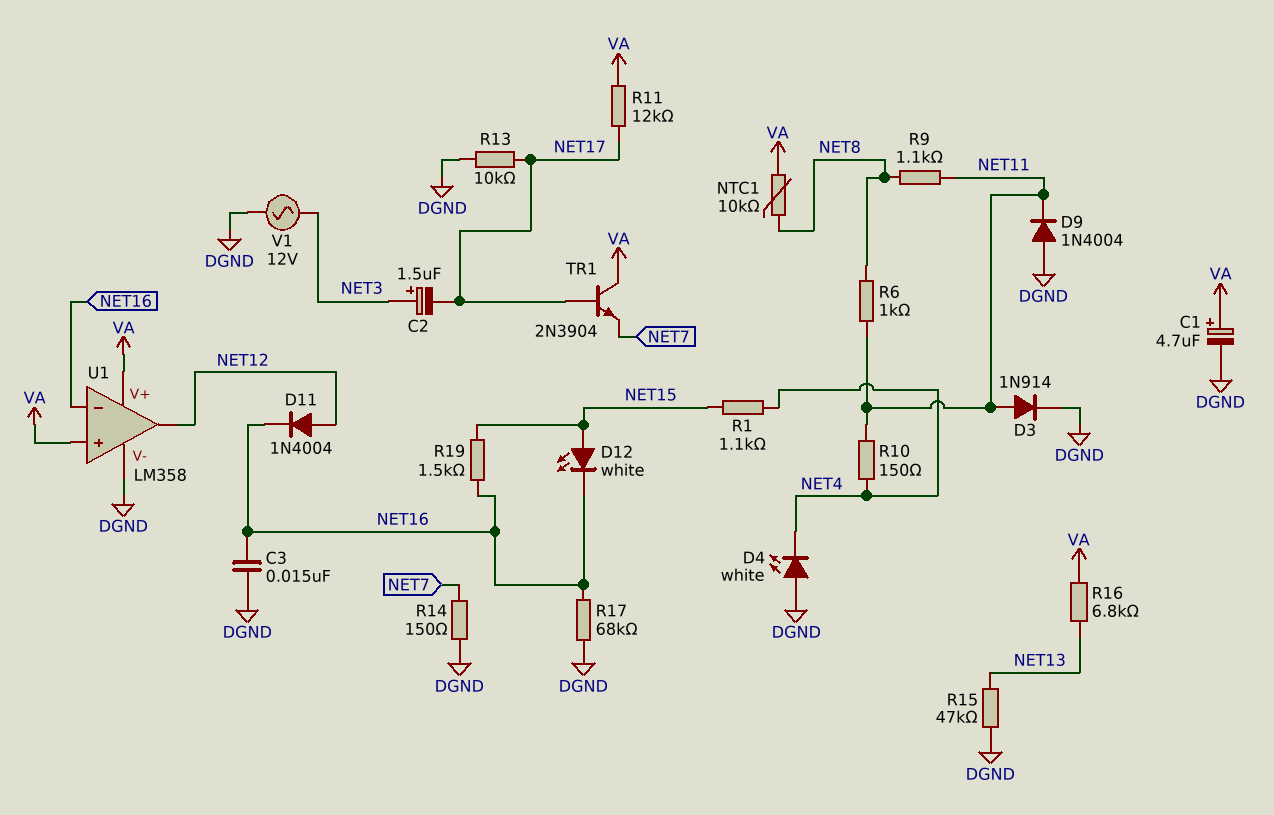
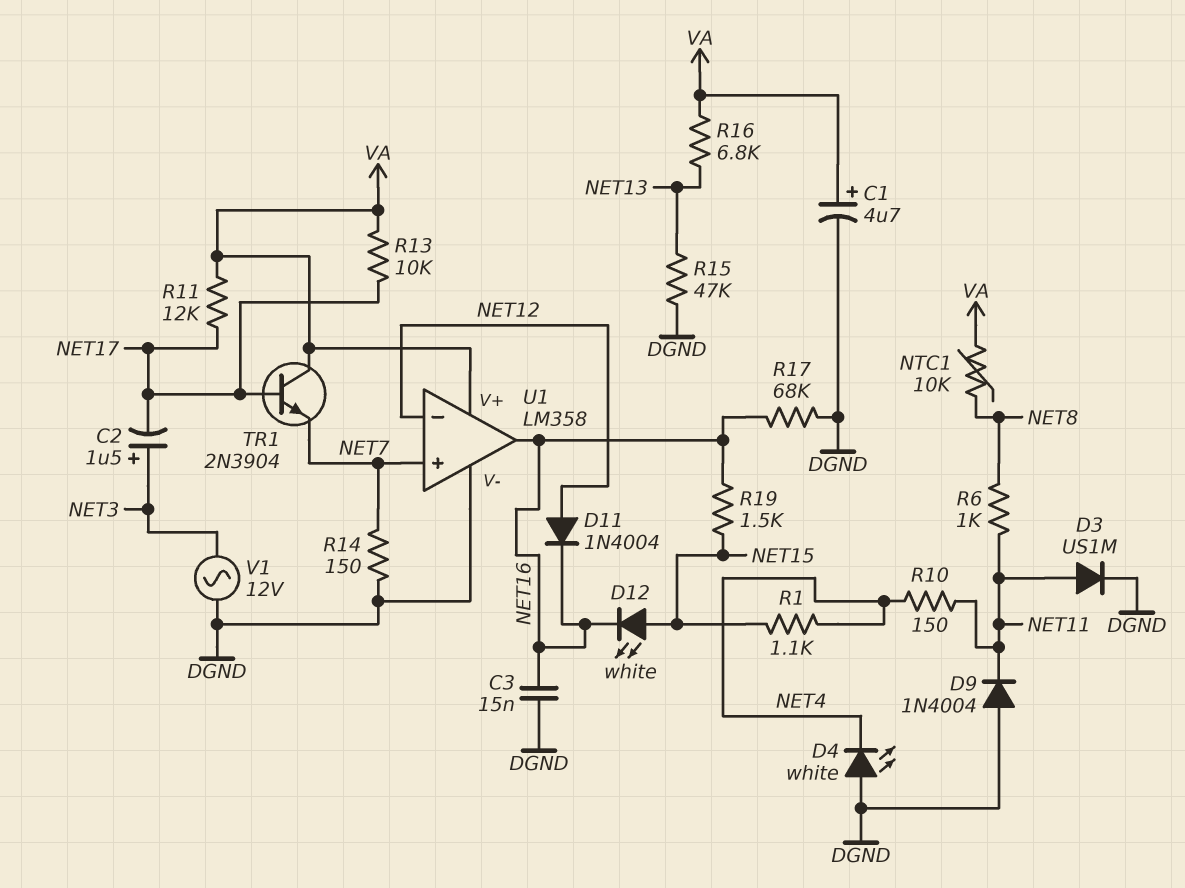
D3: diode 1N914 (A NET11, K DGND) -> diode US1M (A NET11, K DGND)
R9: 1.1k (NET8, NET11) -> none
R13: 10k (DGND, NET17) -> 10k (NET17, VA)
U1 pin in+: VA -> NET7
U1 pin in-: NET16 -> NET12
U1 pin out: NET12 -> NET16

